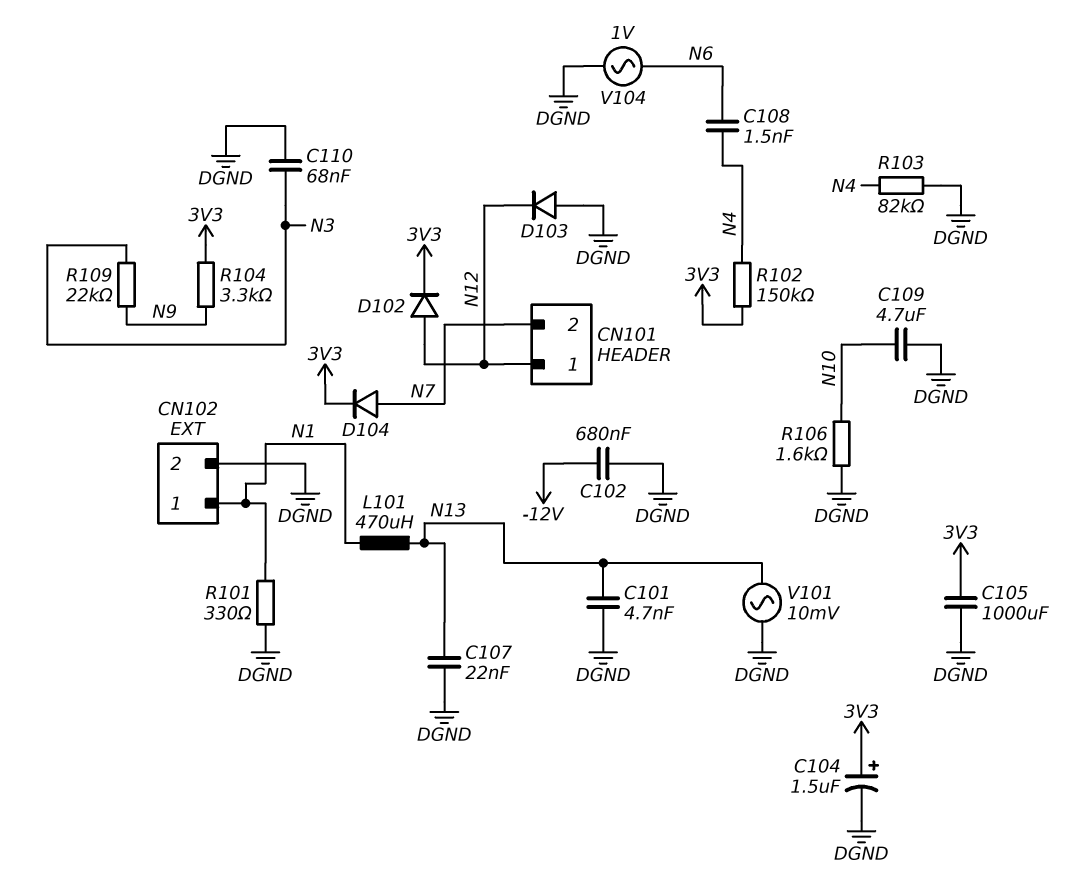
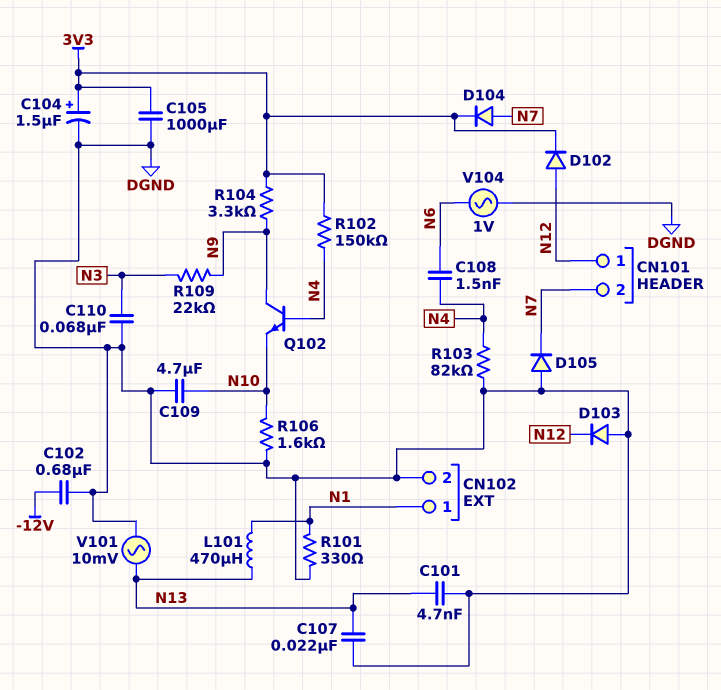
D105: none -> diode (A DGND, K N7)
Q102: none -> NPN (B N4, C N9, E N10)

